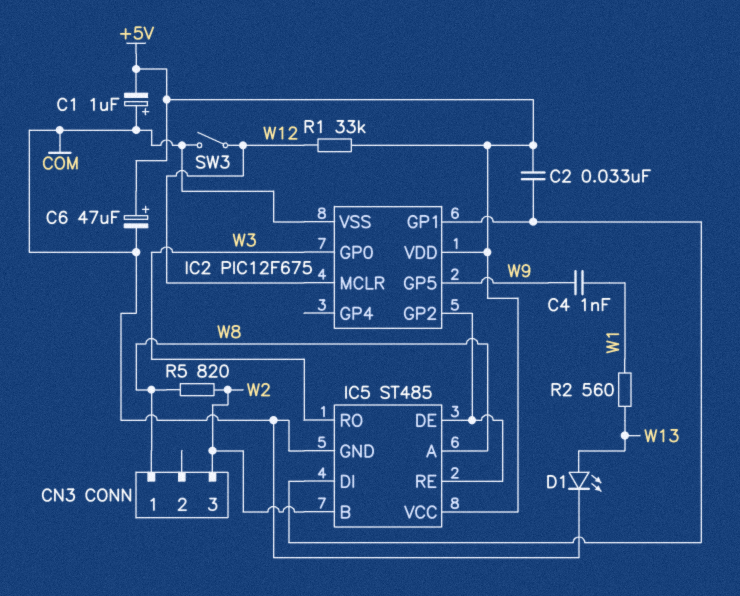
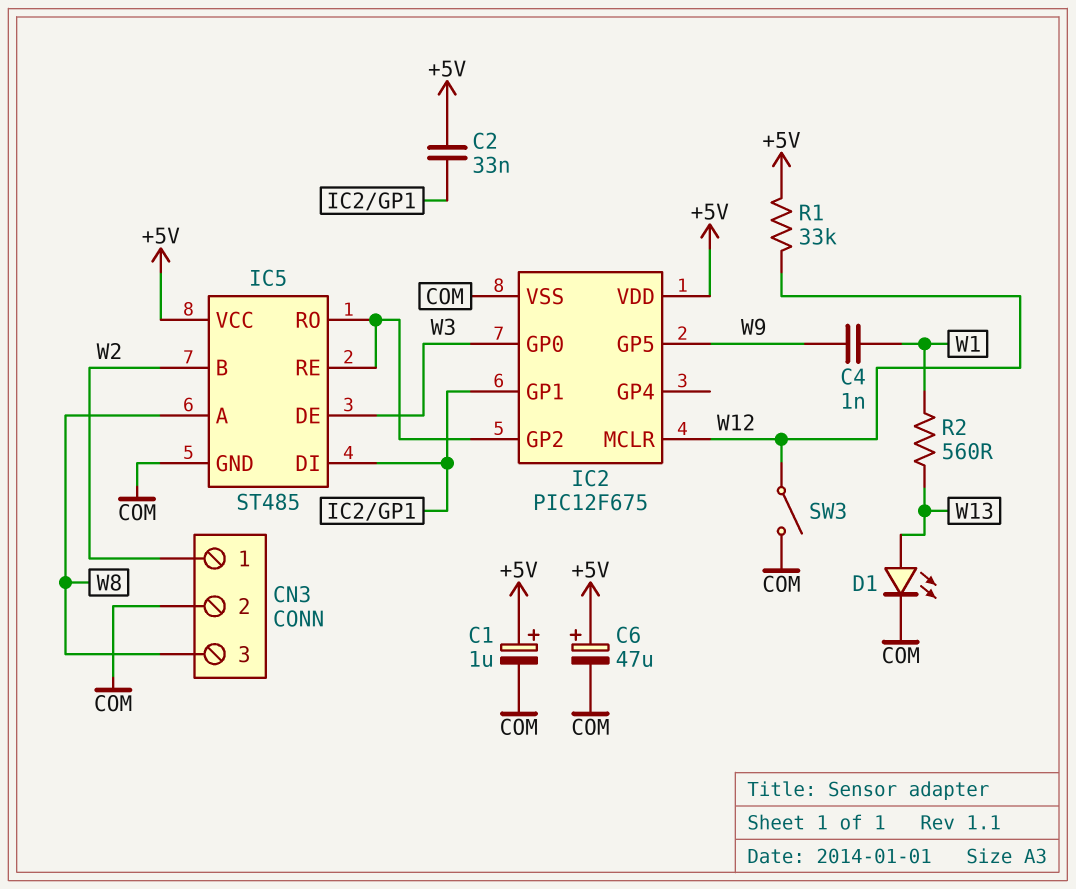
C1: 1uF (plus COM, minus +5V) -> 1uF (plus +5V, minus COM)
CN3 pin 1: W8 -> W2
CN3 pin 2: none -> COM
CN3 pin 3: W2 -> W8
IC5 pin DE: IC2/GP2 -> W3
IC5 pin RO: W3 -> IC2/GP2
R5: 820 (W2, W8) -> none

